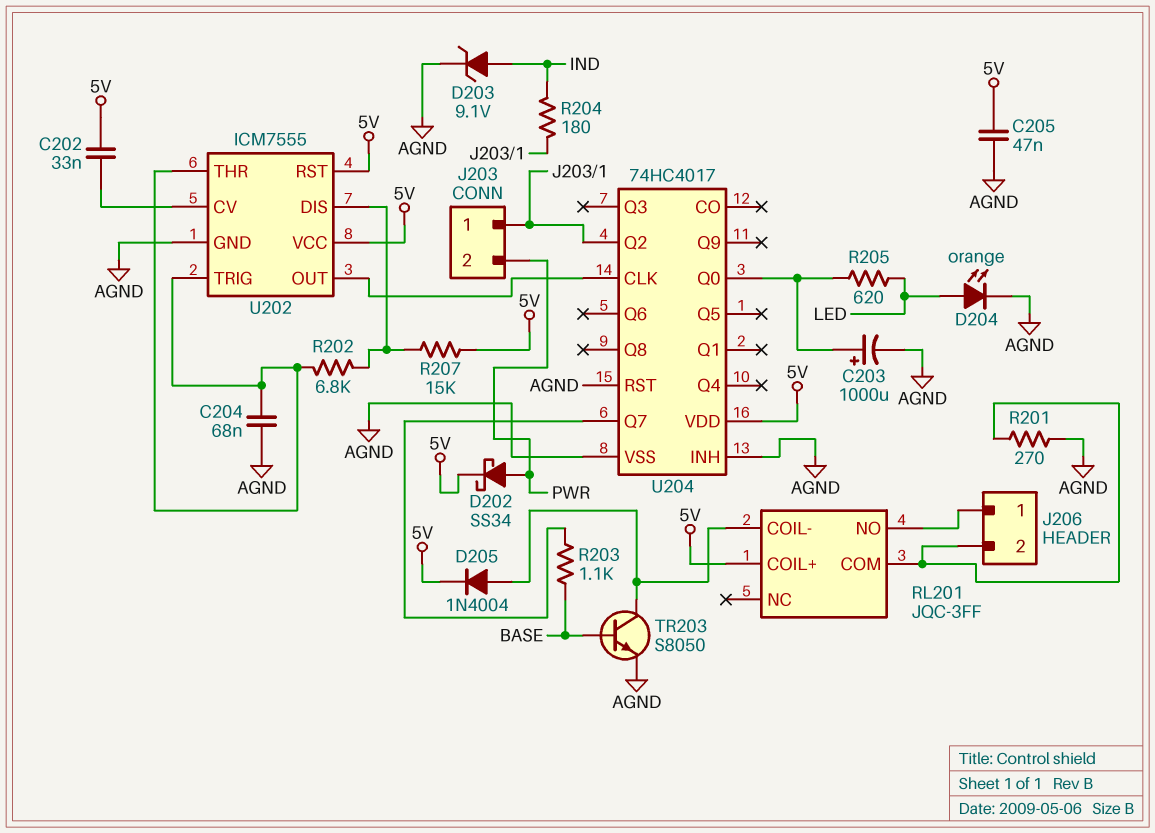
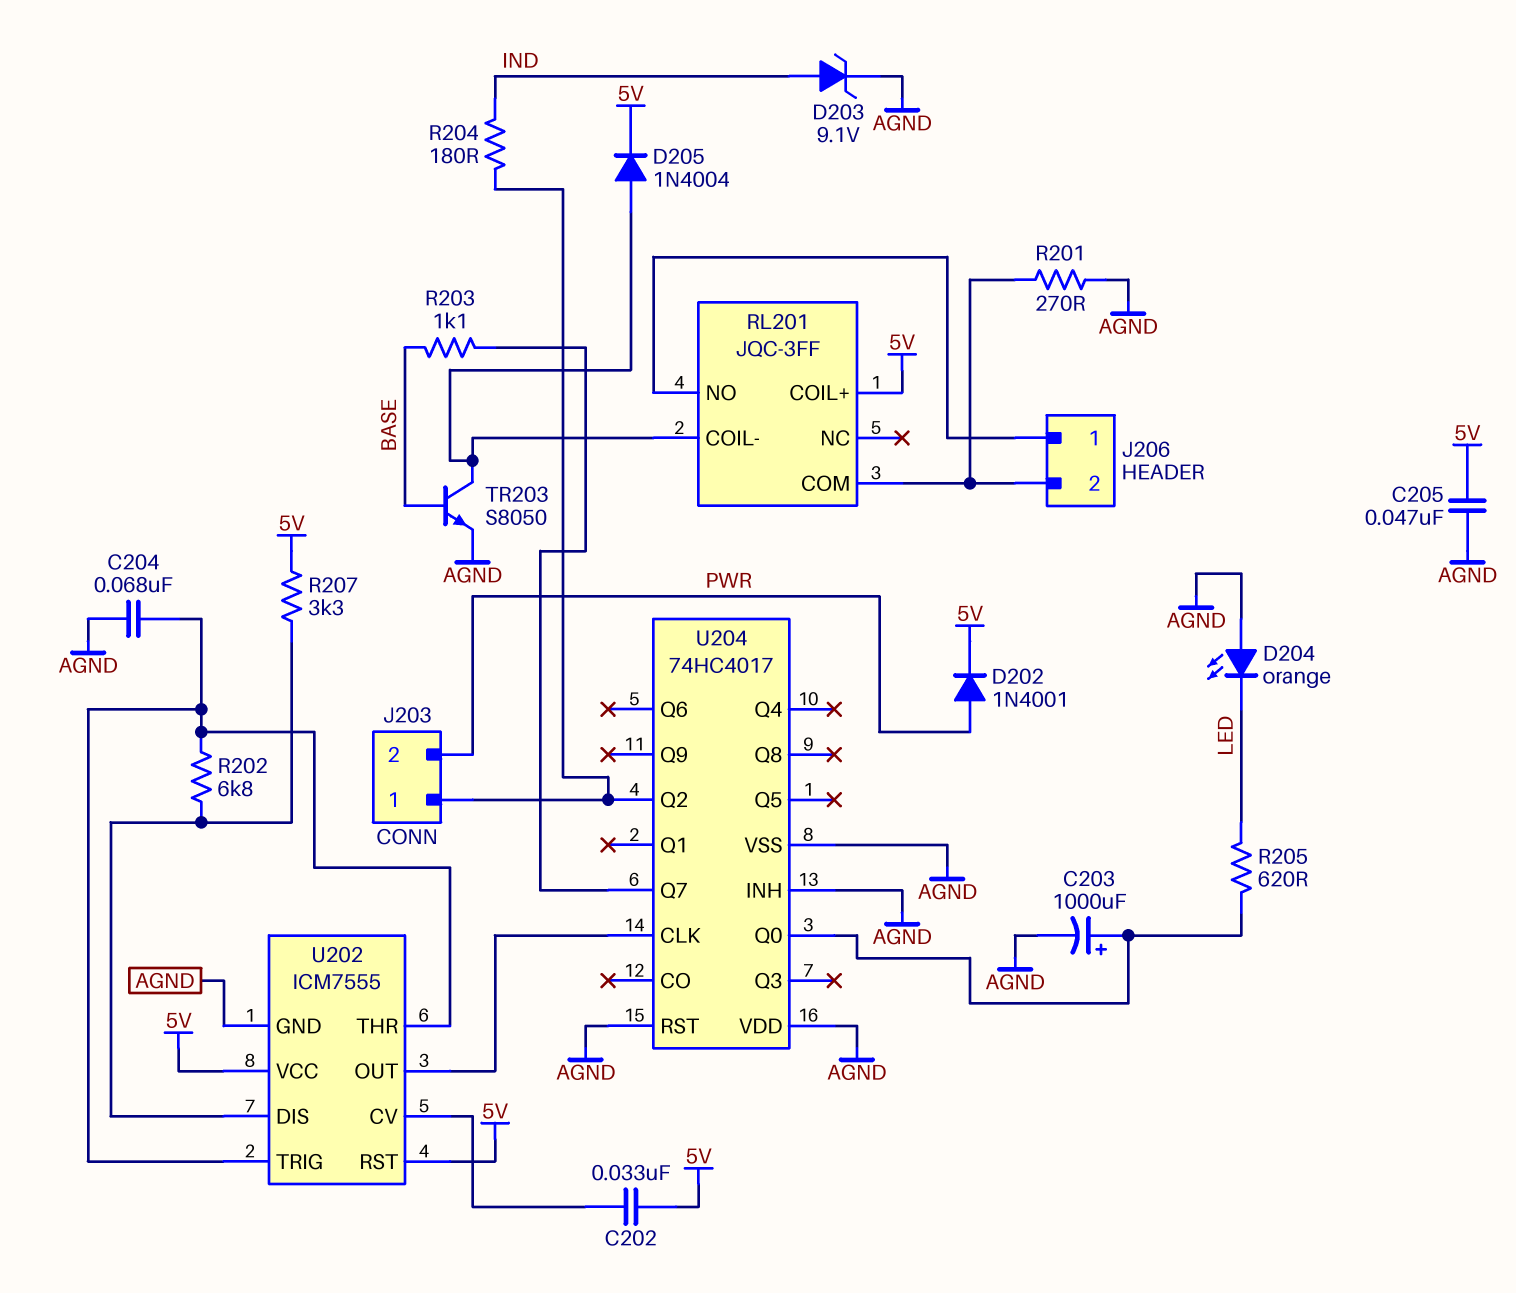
D202: schottky SS34 (A PWR, K 5V) -> diode 1N4001 (A PWR, K 5V)
D204: LED orange (A LED, K AGND) -> LED orange (A AGND, K LED)
R207: 15k (5V, U202/DIS) -> 3.3k (5V, U202/DIS)
U204 pin VDD: 5V -> AGND

